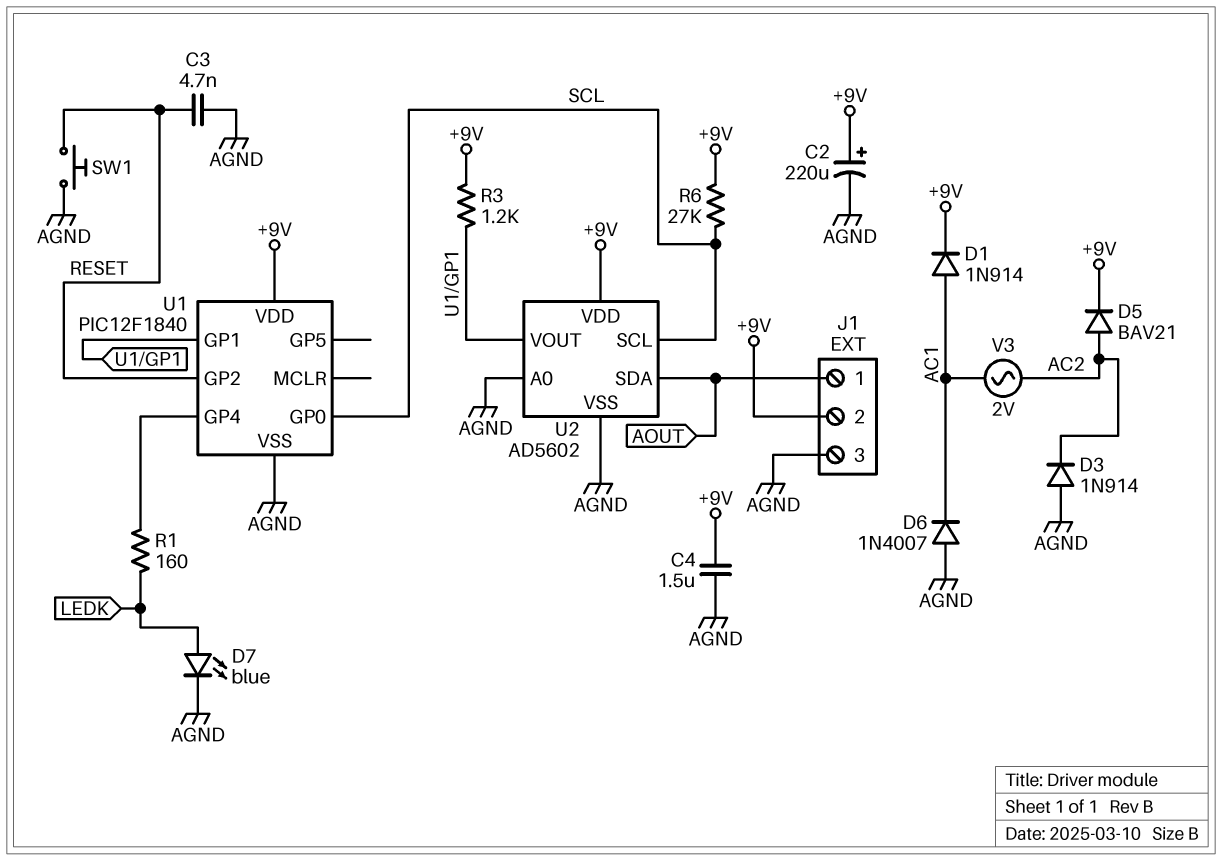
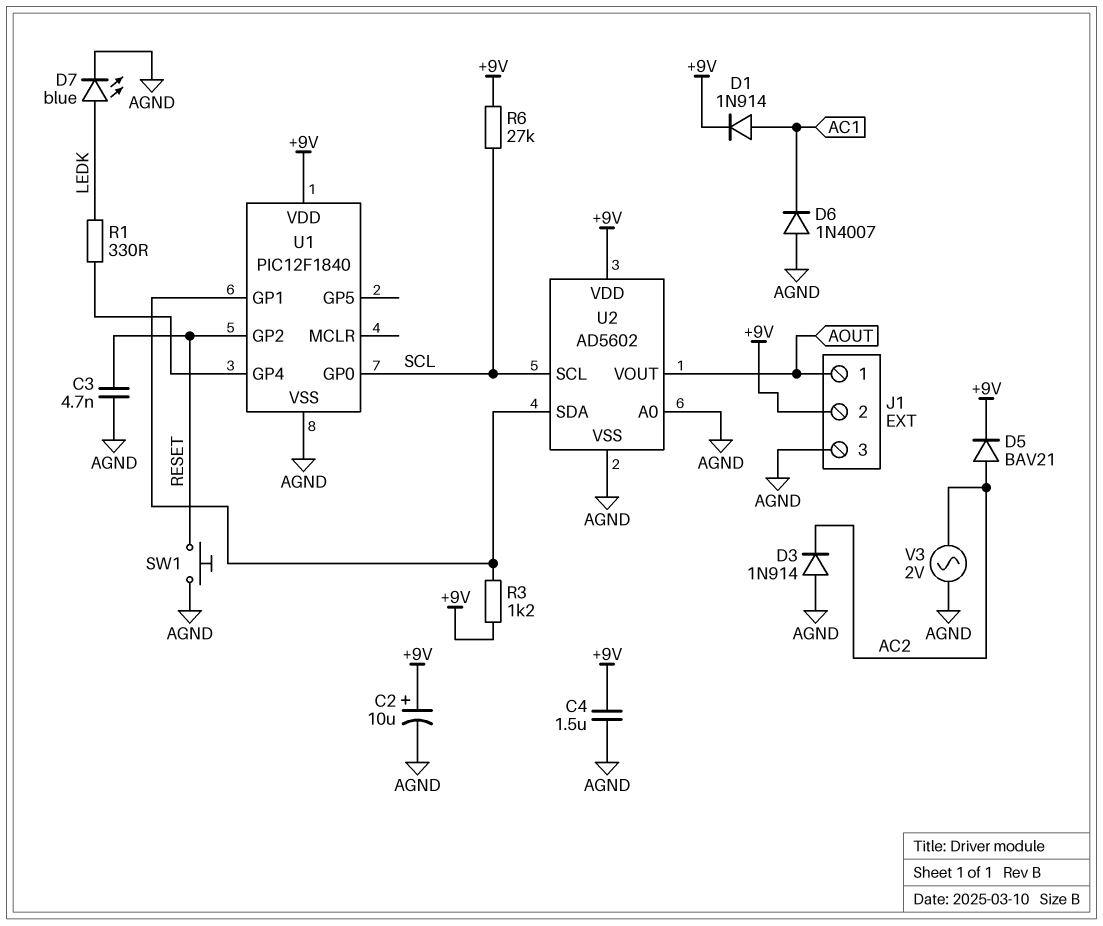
C2: 220uF (plus +9V, minus AGND) -> 10uF (plus +9V, minus AGND)
R1: 160 (LEDK, U1/GP4) -> 330 (LEDK, U1/GP4)
U2 pin SDA: AOUT -> U1/GP1
U2 pin VOUT: U1/GP1 -> AOUT
V3: AC 2V (AC1, AC2) -> AC 2V (AC2, AGND)

